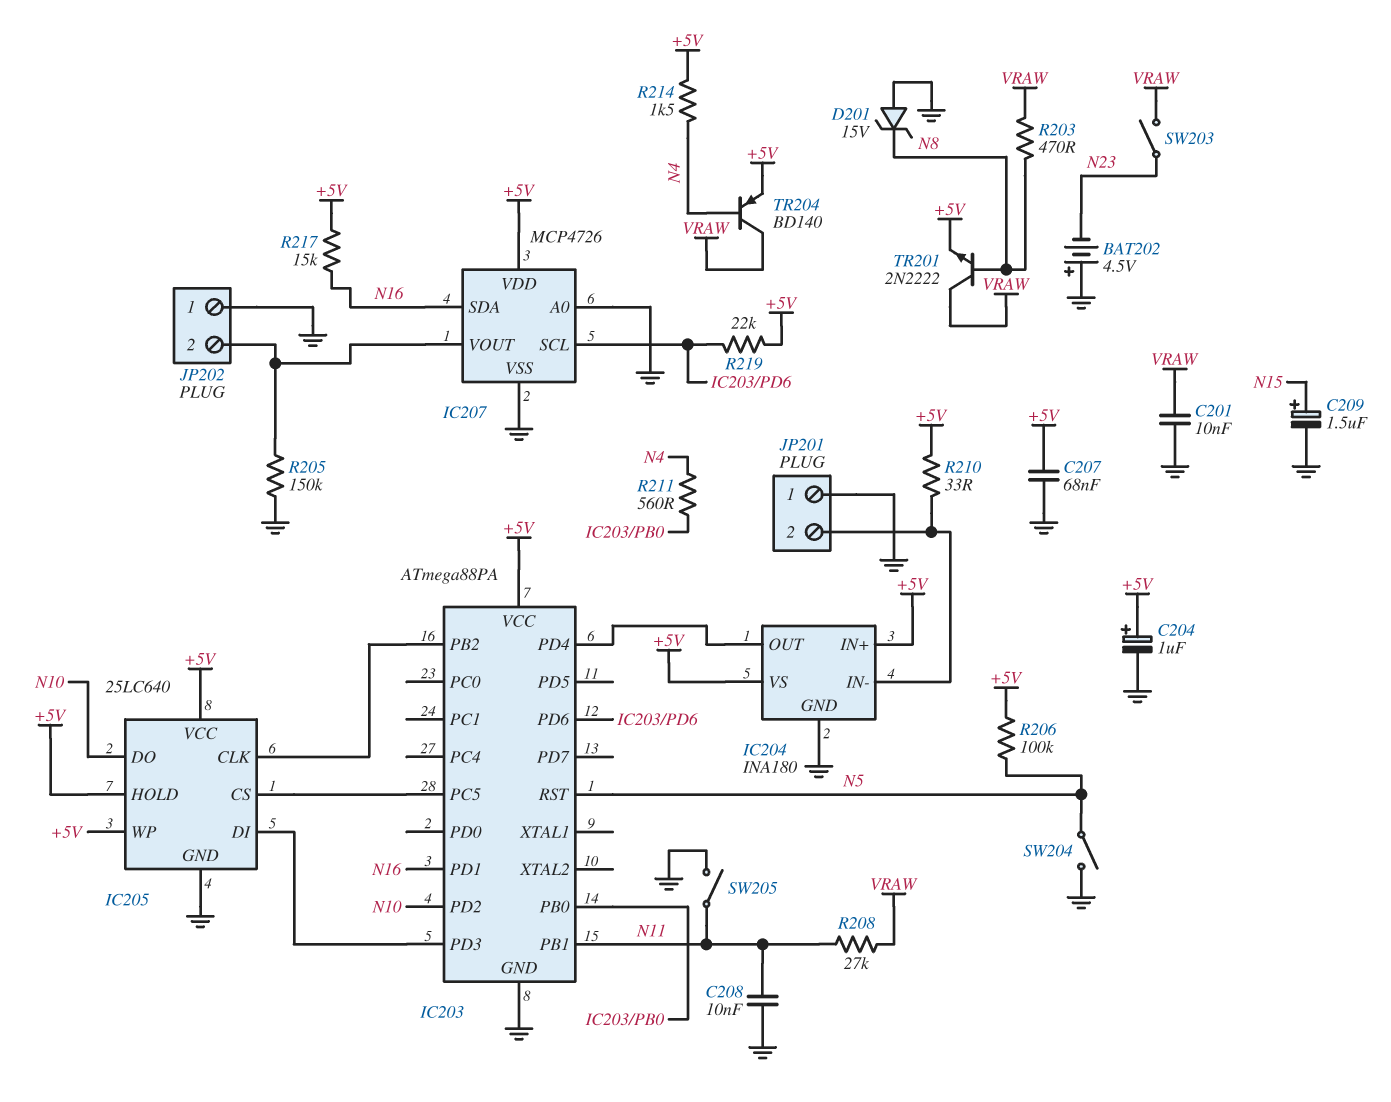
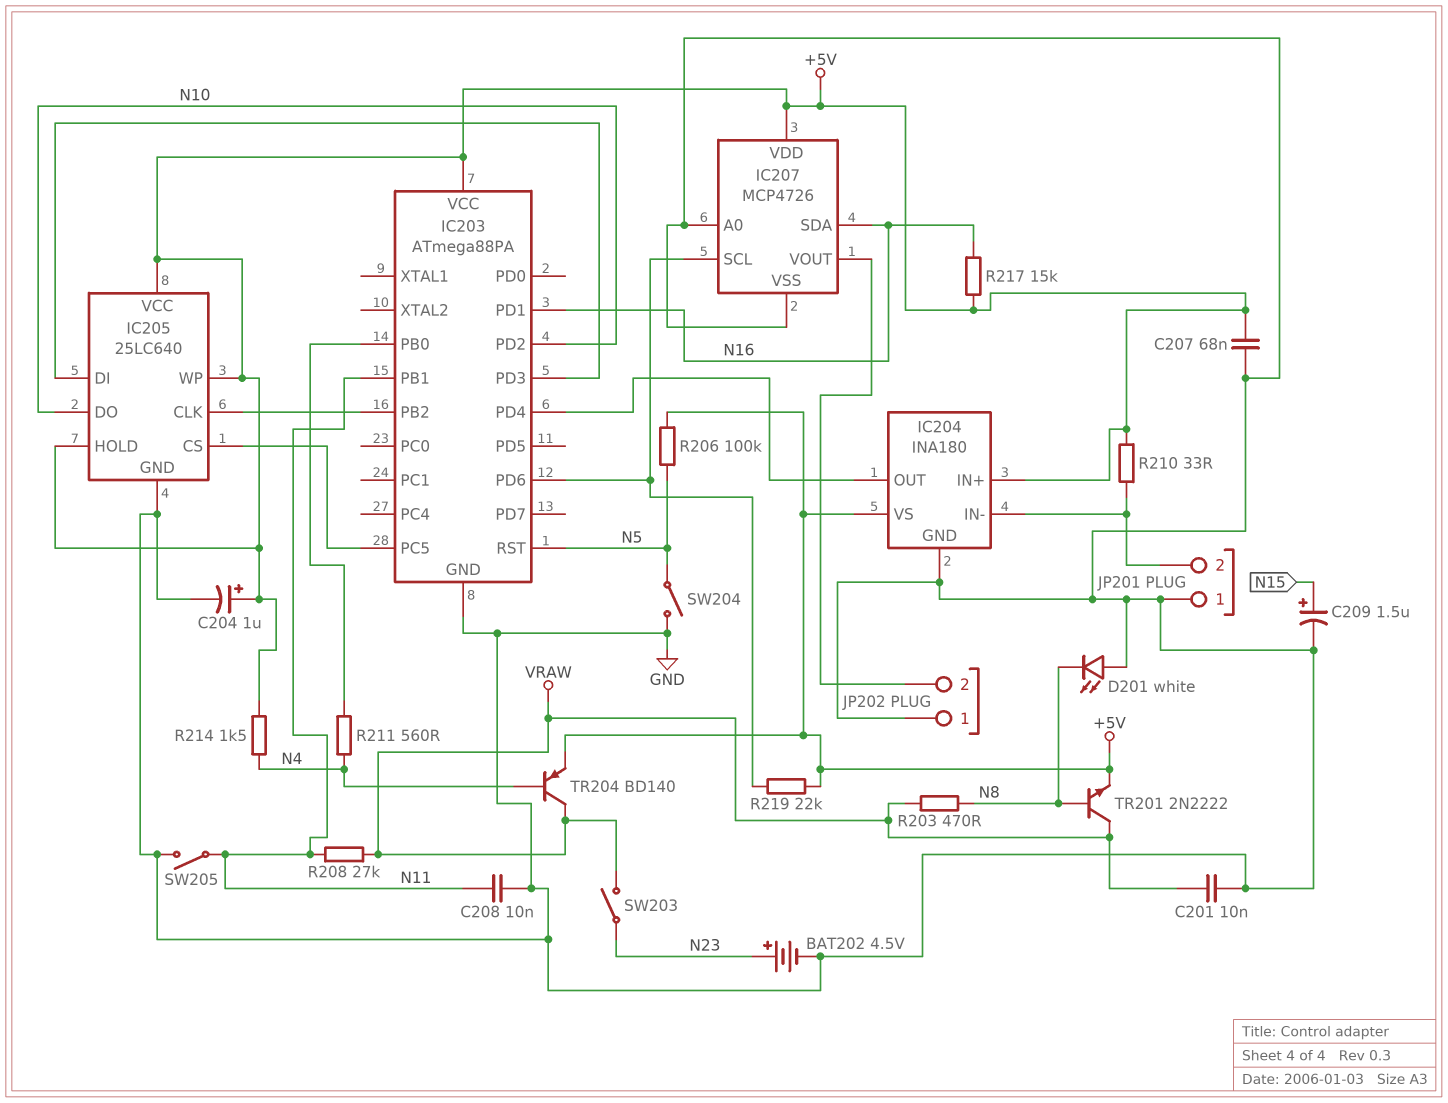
BAT202: 4.5V (plus GND, minus N23) -> 4.5V (plus N23, minus GND)
D201: zener 15V (A GND, K N8) -> LED white (A GND, K N8)
R205: 150k (GND, IC207/VOUT) -> none

